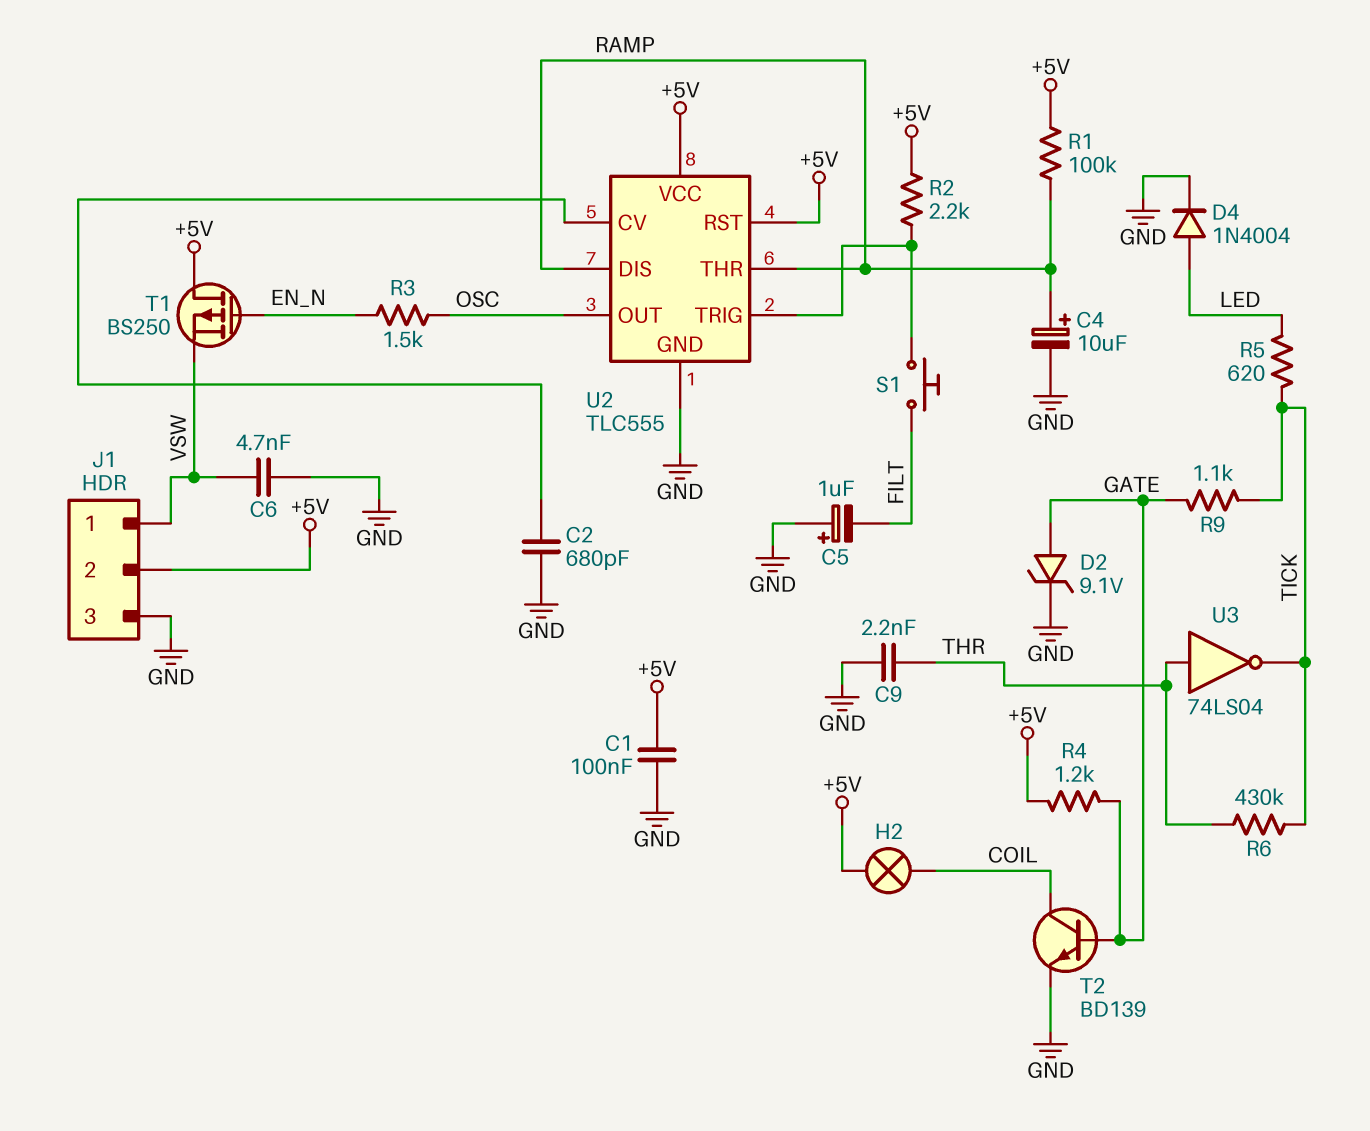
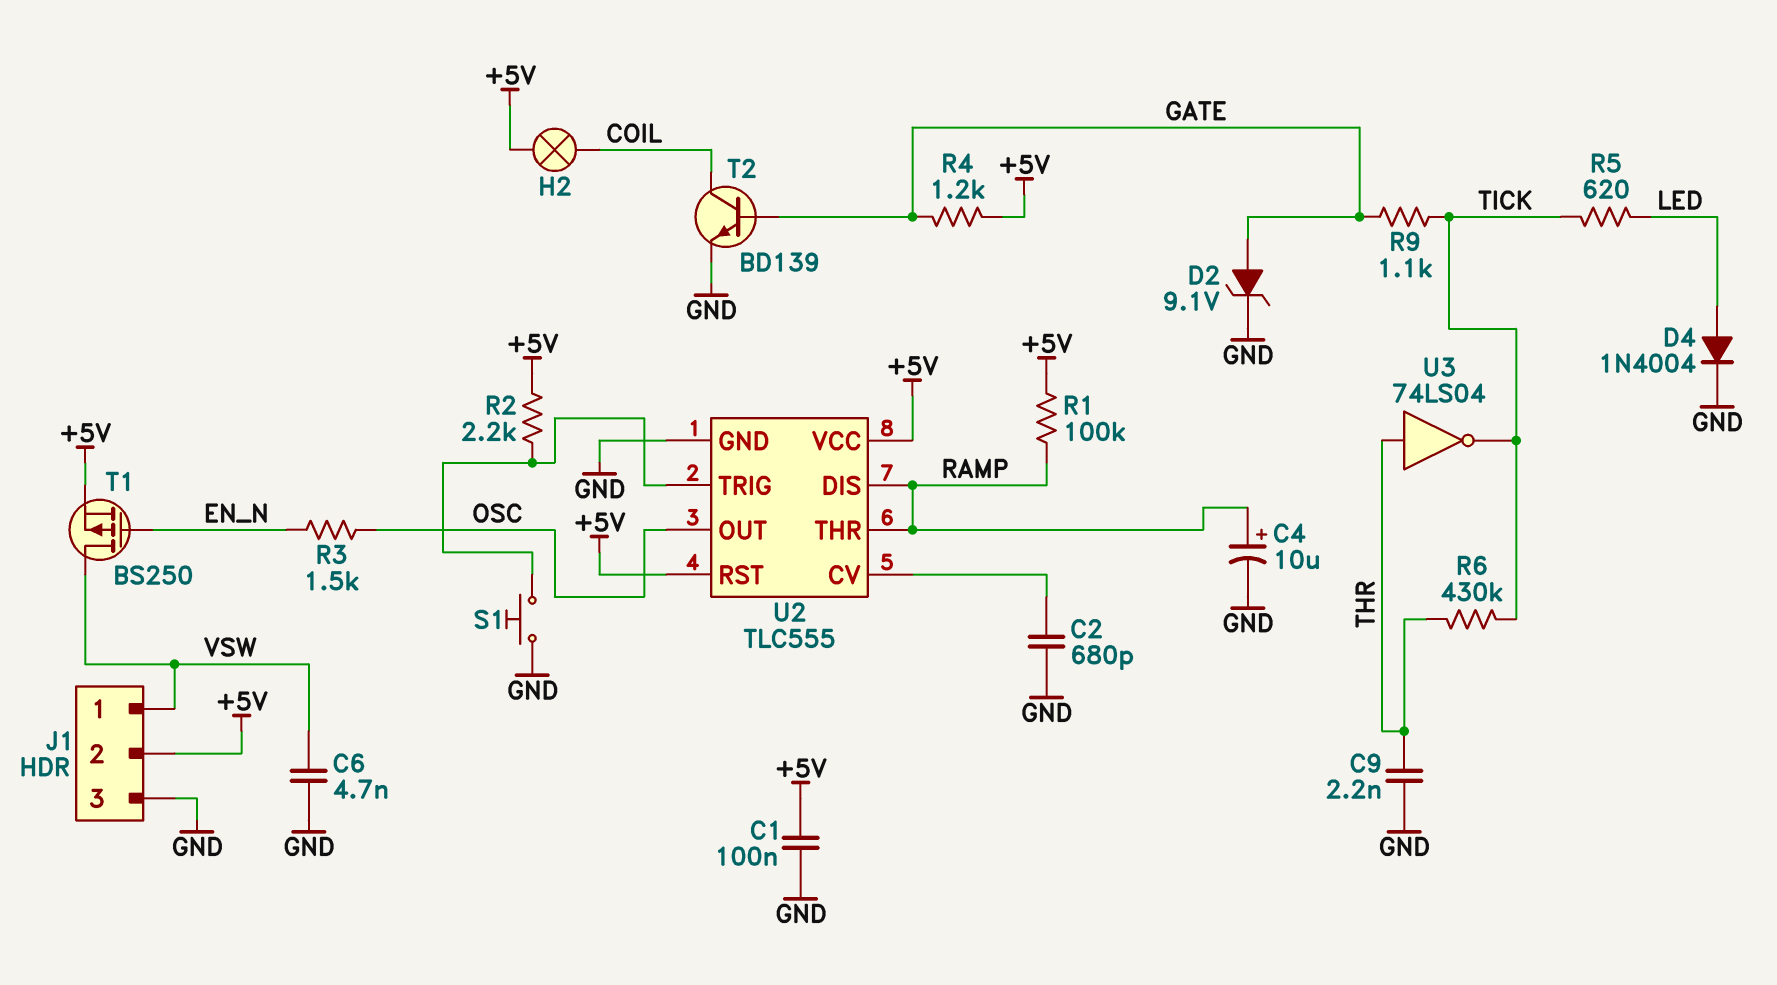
C5: 1uF (plus GND, minus FILT) -> none
S1: button (FILT, U2/TRIG) -> button (GND, U2/TRIG)
T1: PMOS BS250 (G EN_N, D +5V, S VSW) -> PMOS BS250 (G EN_N, D VSW, S +5V)

